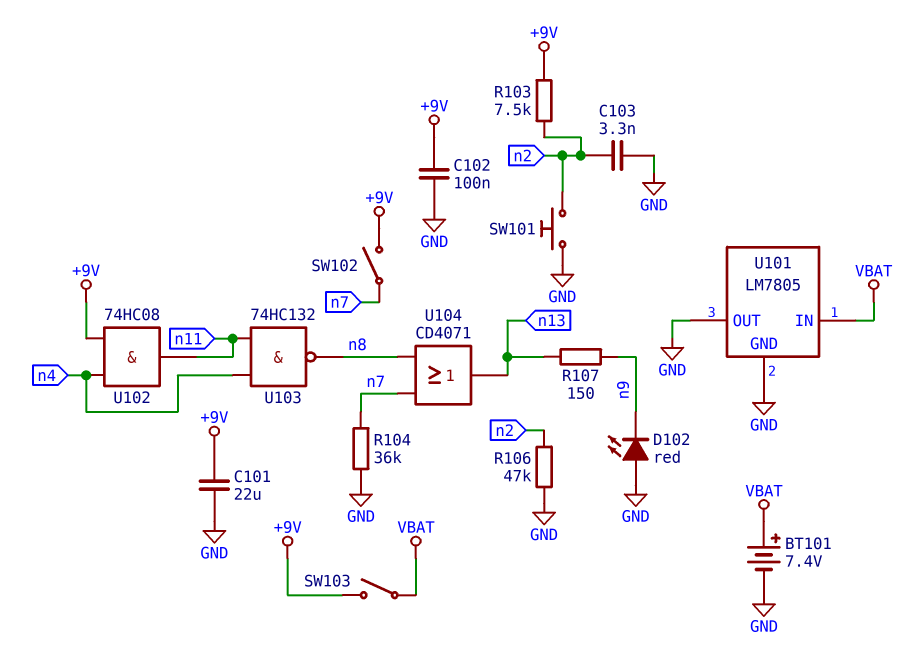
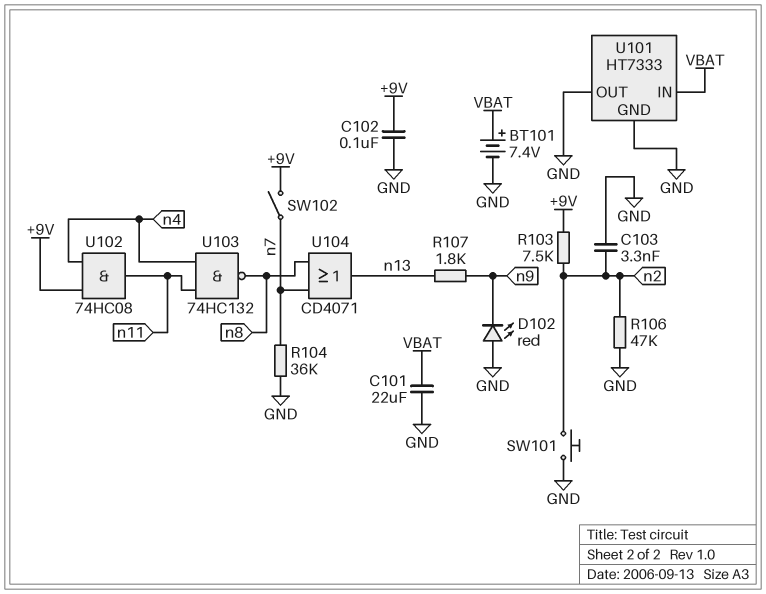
C101: 22uF (+9V, GND) -> 22uF (GND, VBAT)
R107: 150 (n9, n13) -> 1.8k (n9, n13)
SW103: switch (+9V, VBAT) -> none
U101: LM7805 -> HT7333

